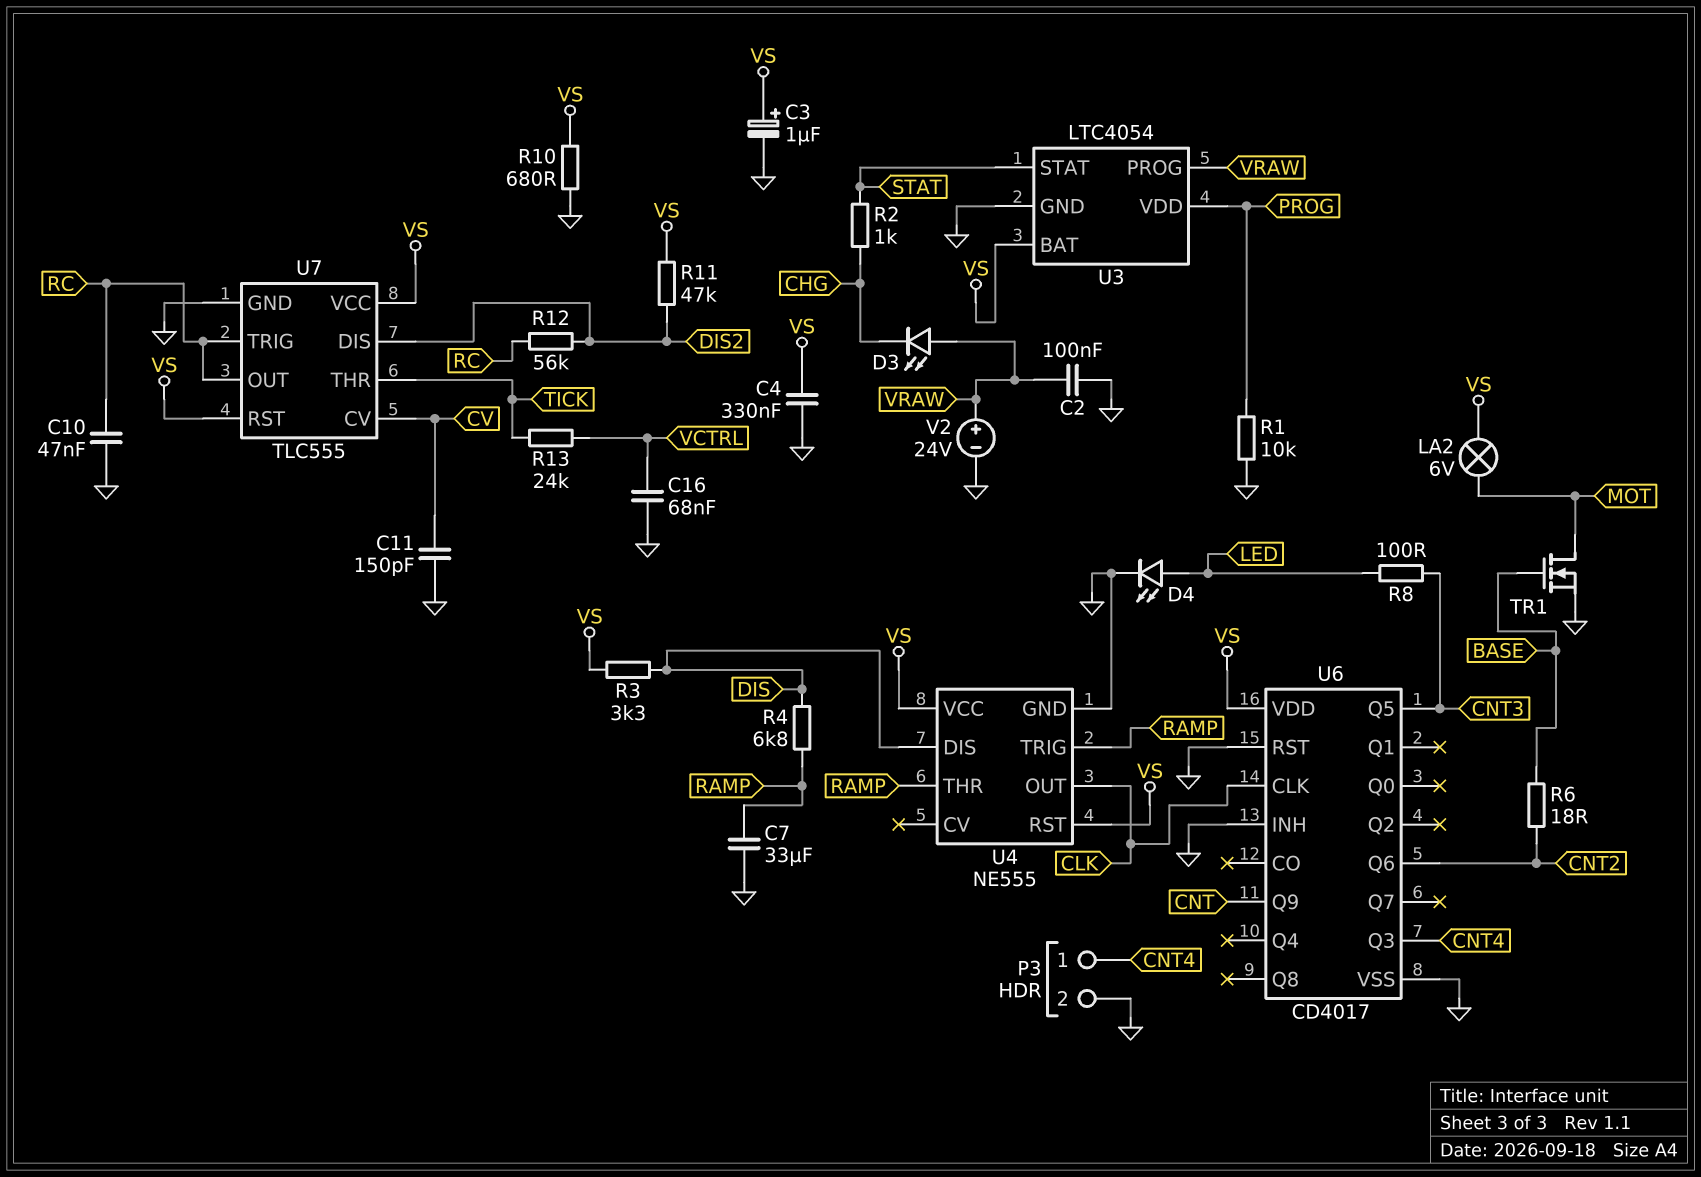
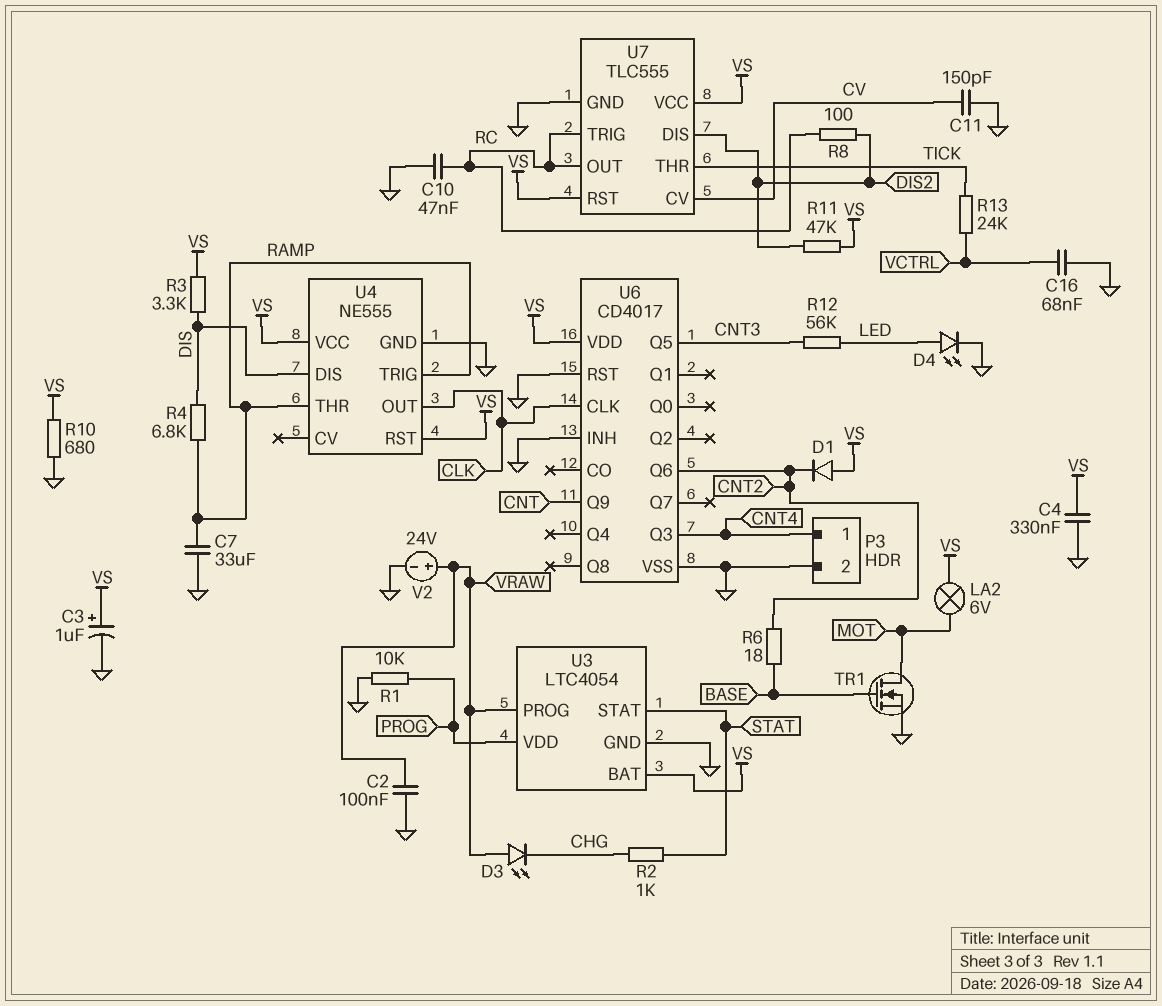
D1: none -> diode (A VS, K CNT2)
R8: 100 (CNT3, LED) -> 100 (DIS2, RC)
R12: 56k (DIS2, RC) -> 56k (CNT3, LED)

